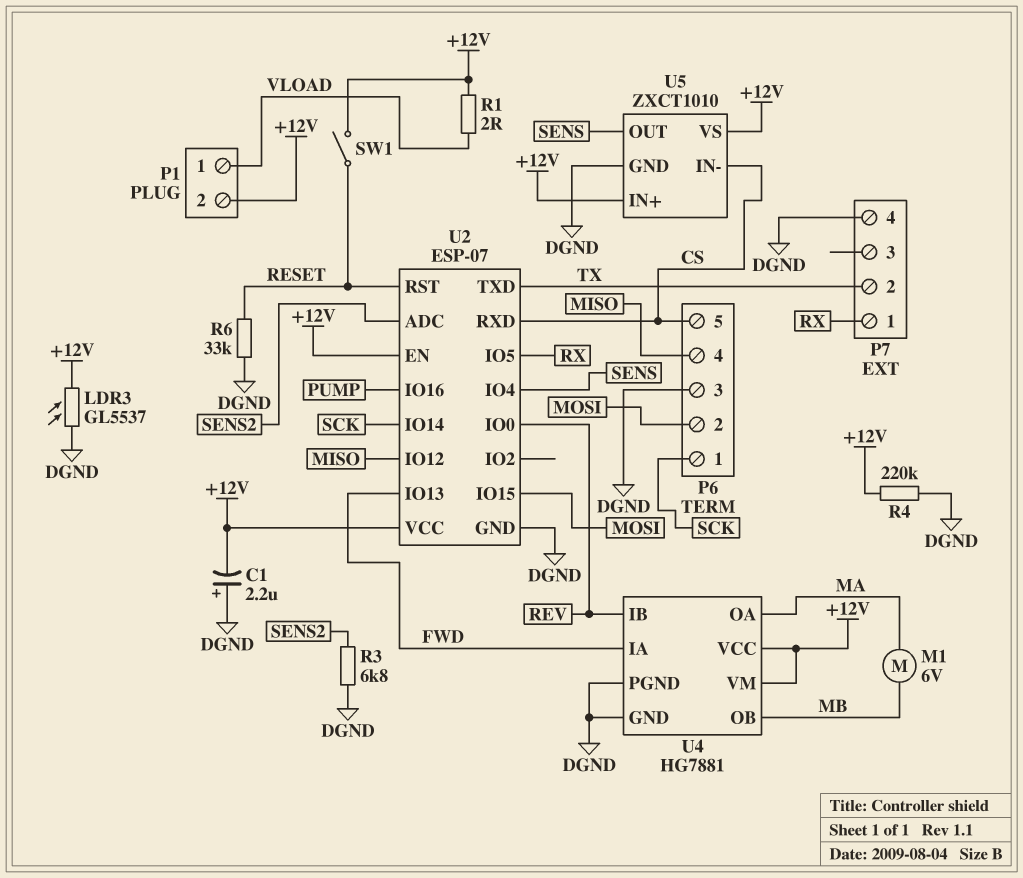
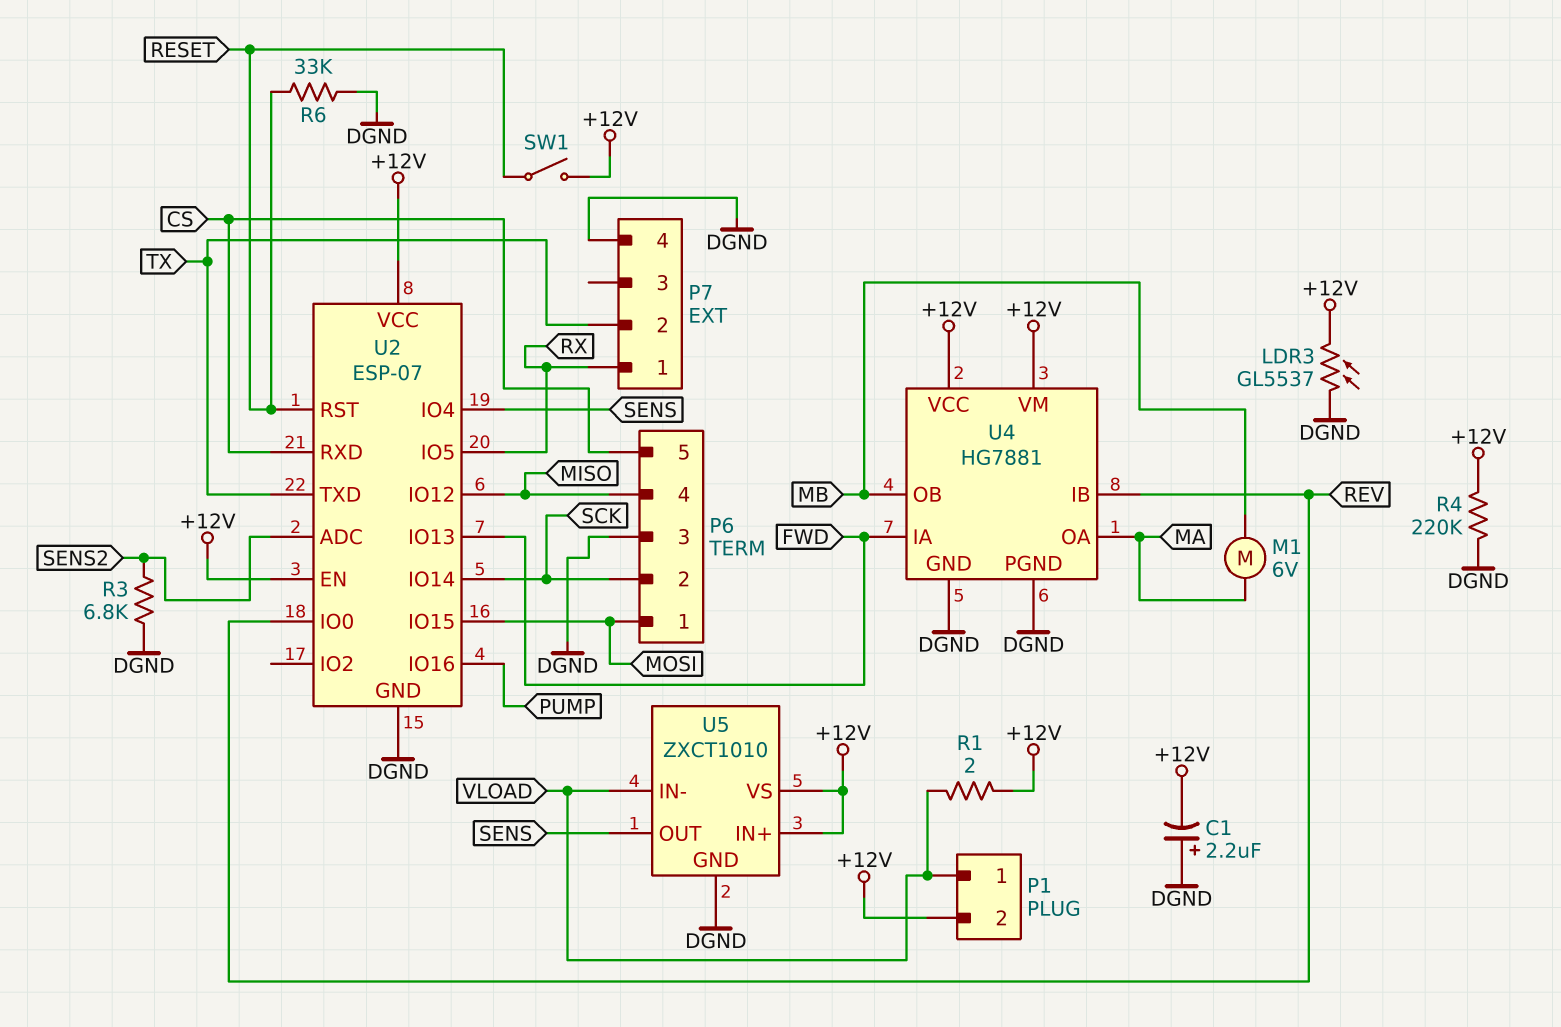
P6 pin 1: SCK -> MOSI
P6 pin 2: MOSI -> SCK
U5 pin IN-: CS -> VLOAD

